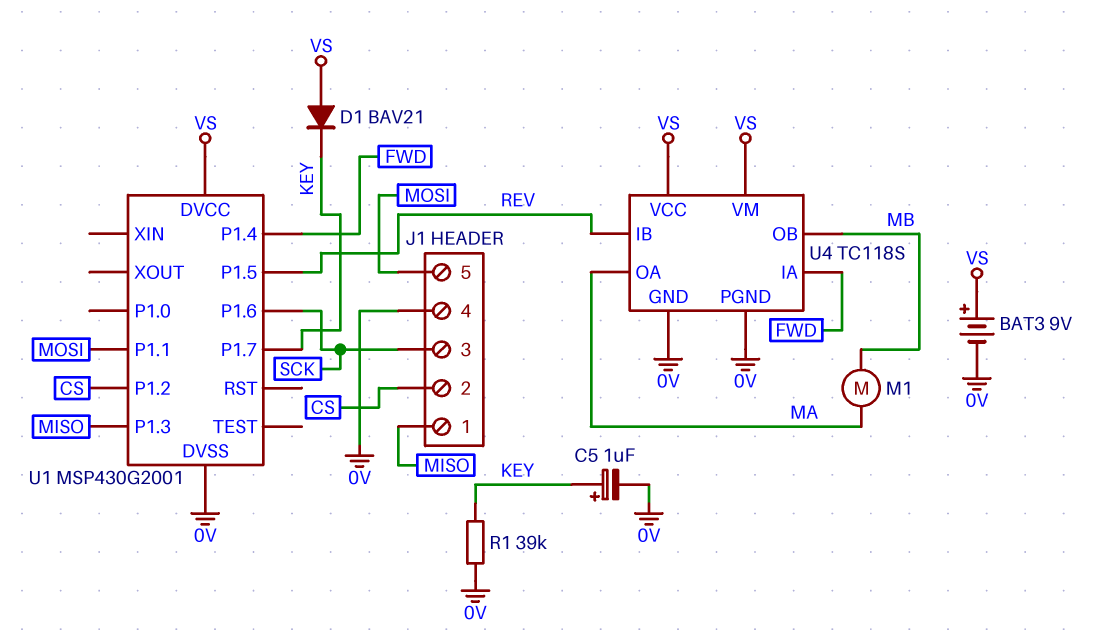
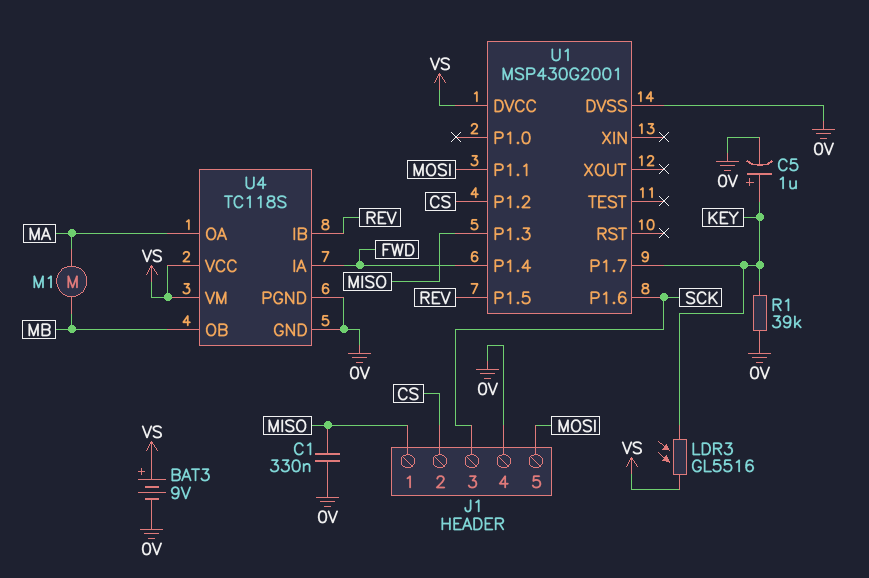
C1: none -> 330nF (0V, MISO)
D1: diode BAV21 (A VS, K KEY) -> none
LDR3: none -> GL5516 (KEY, VS)

